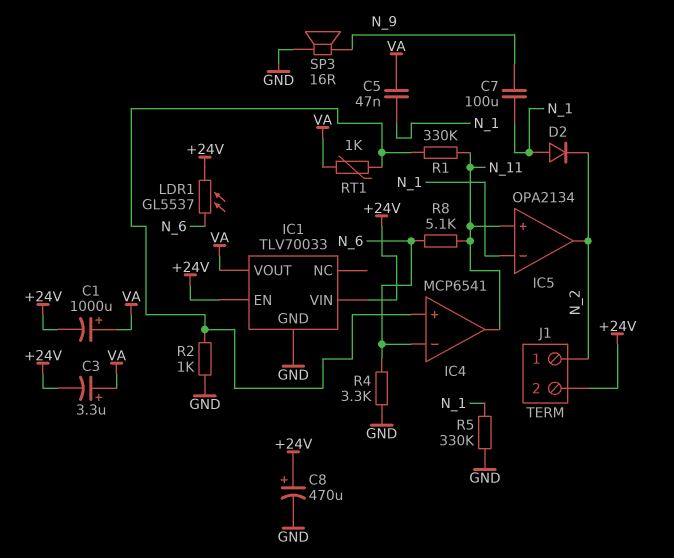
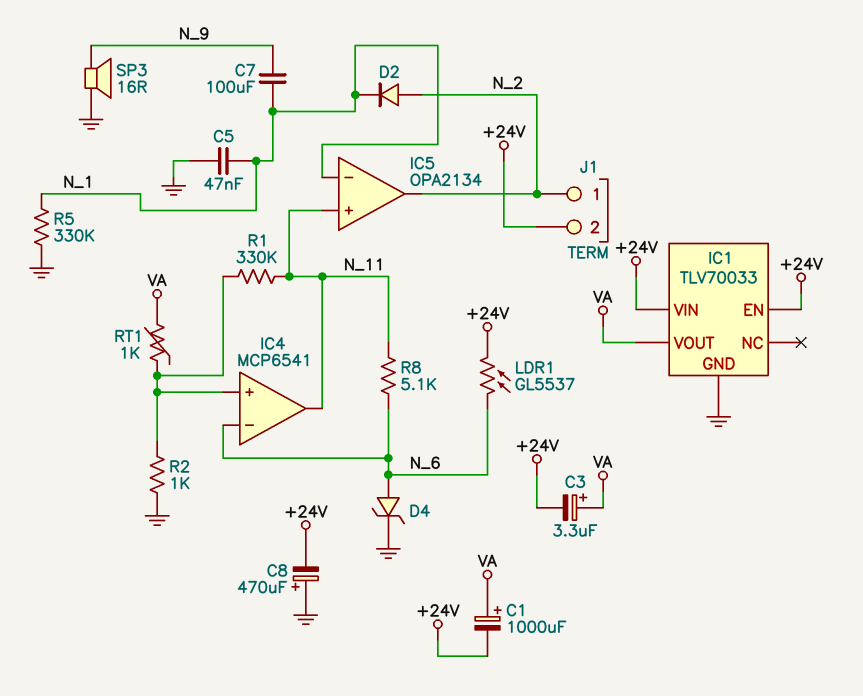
C5: 47nF (N_1, VA) -> 47nF (GND, N_1)
C8: 470uF (plus +24V, minus GND) -> 470uF (plus GND, minus +24V)
D2: diode (A N_1, K N_2) -> diode (A N_2, K N_1)
D4: none -> zener (A N_6, K GND)
R4: 3.3k (GND, N_6) -> none

